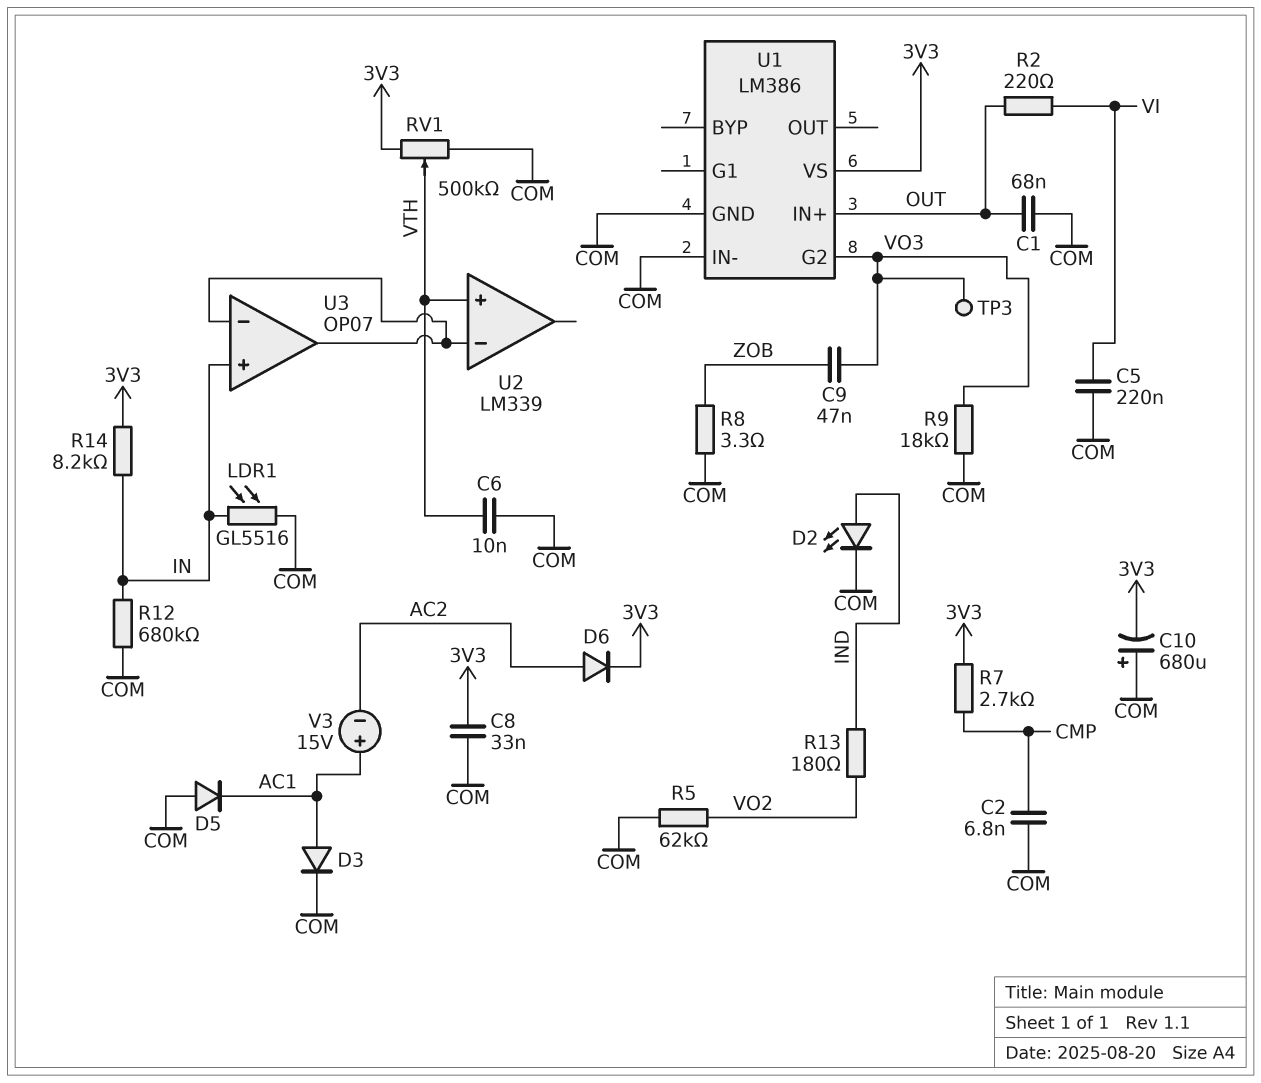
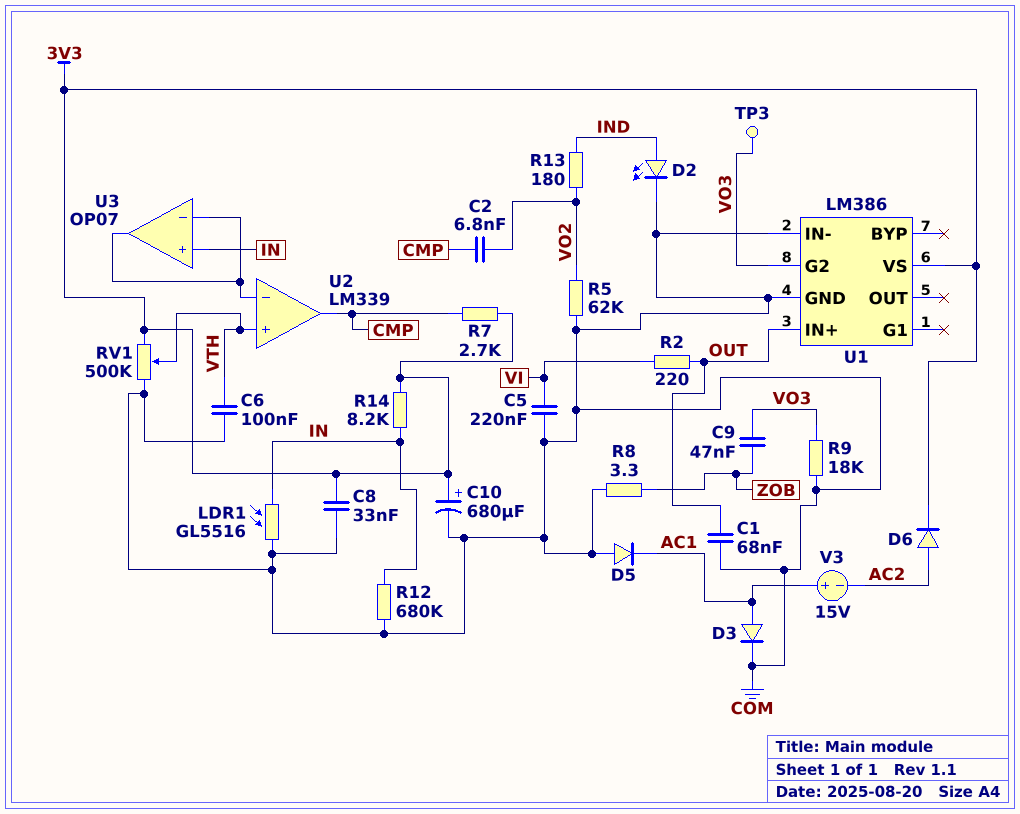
C2: 6.8nF (CMP, COM) -> 6.8nF (CMP, VO2)
C6: 10nF (COM, VTH) -> 100nF (COM, VTH)
C10: 680uF (plus COM, minus 3V3) -> 680uF (plus 3V3, minus COM)
U2 pin out: none -> CMP

